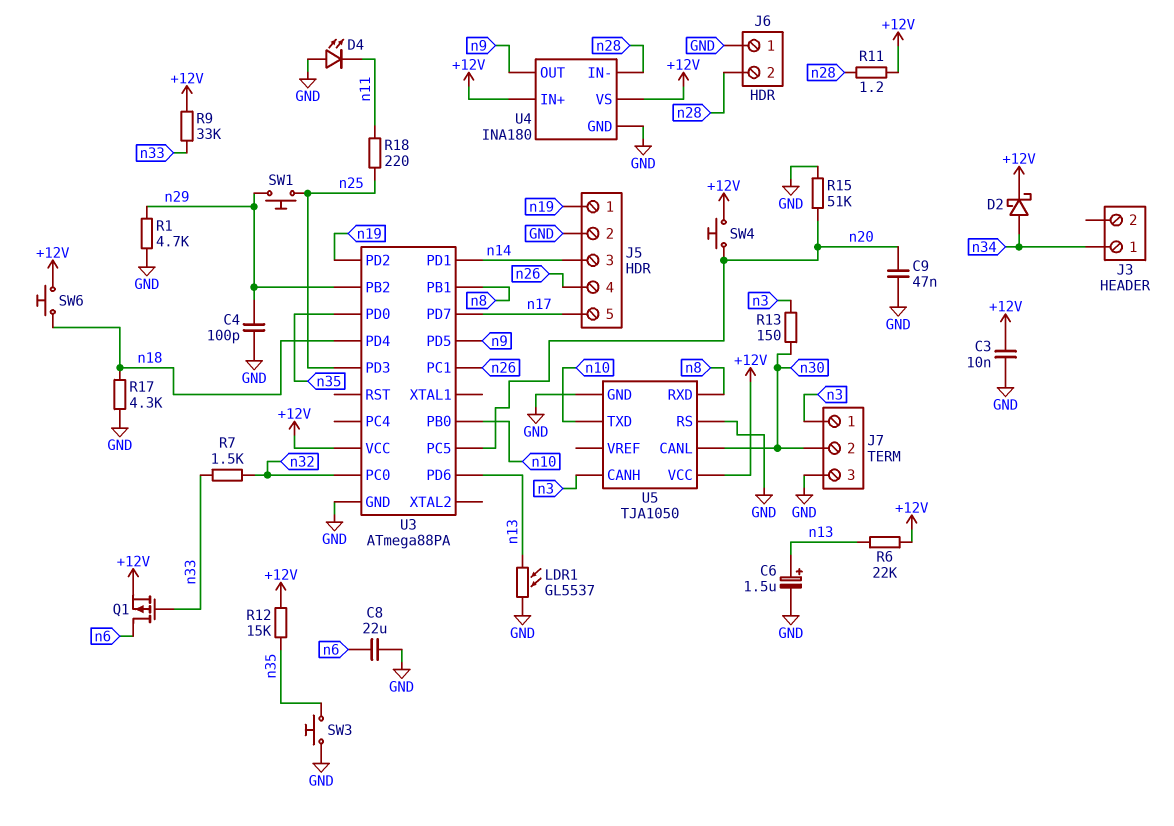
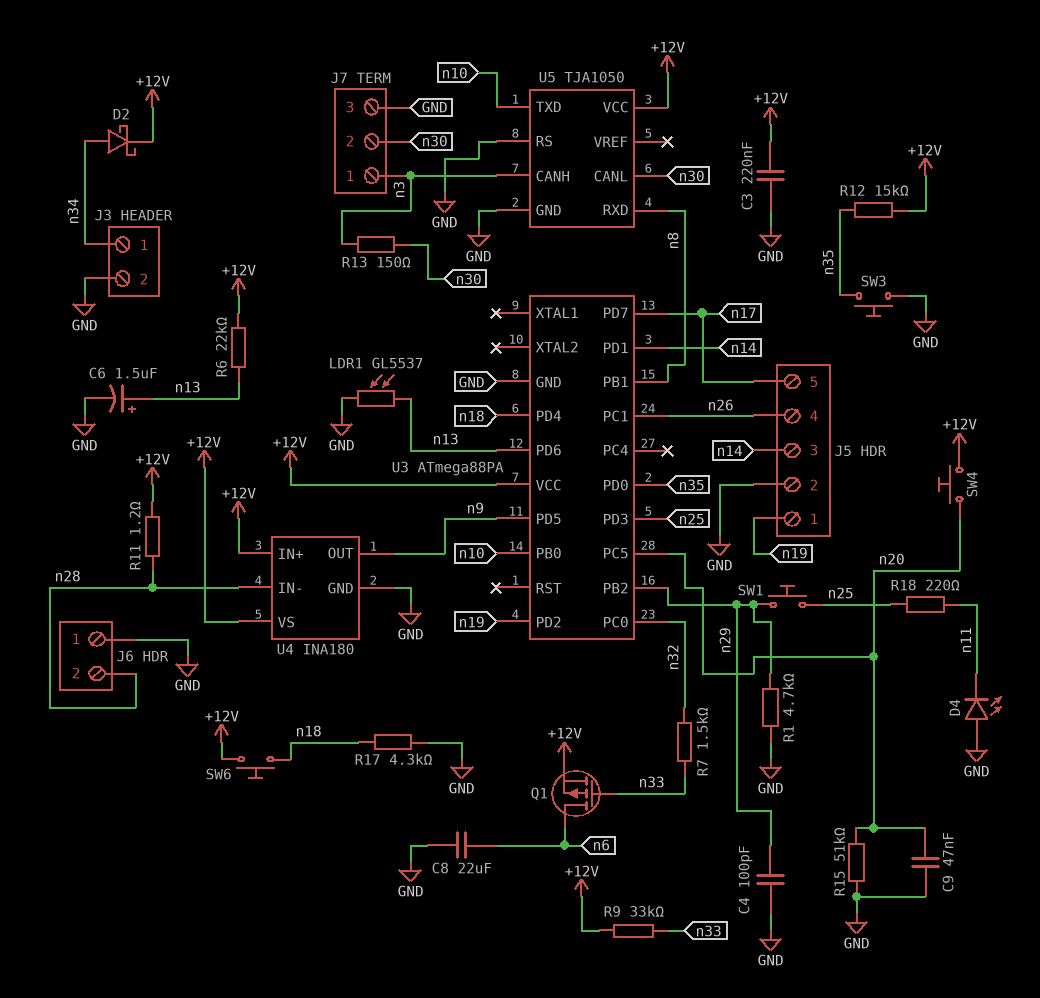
C3: 10nF (+12V, GND) -> 220nF (+12V, GND)
J3 pin 2: none -> GND

